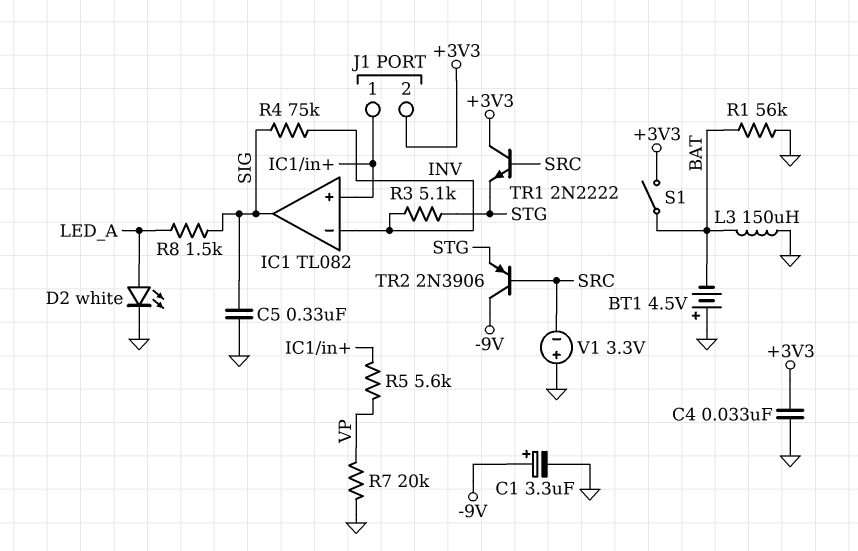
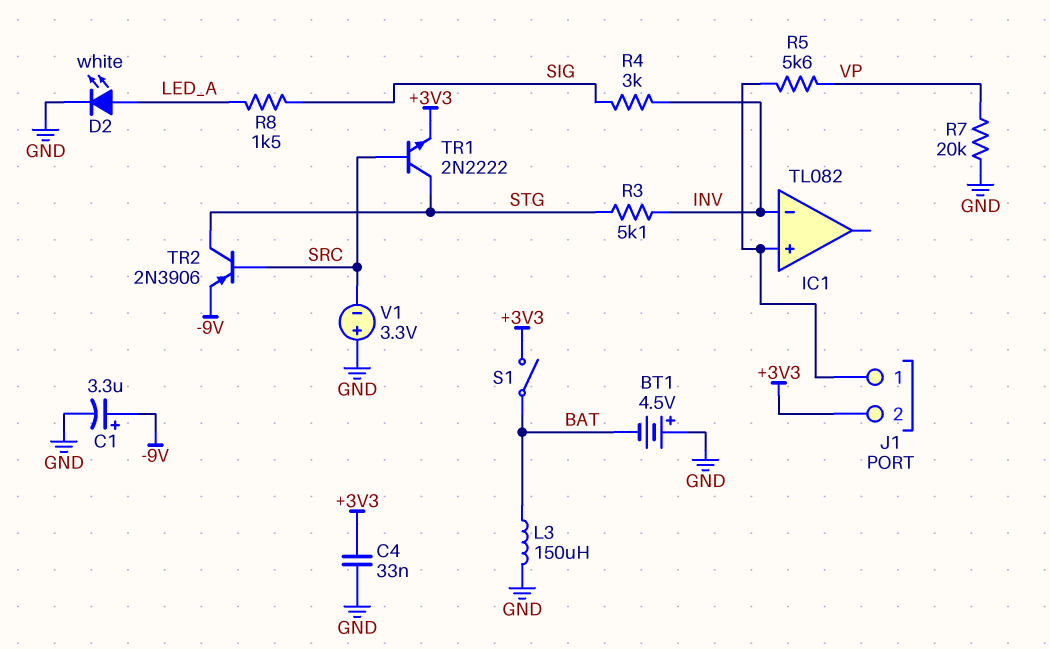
C5: 330nF (GND, SIG) -> none
IC1 pin out: SIG -> none
R1: 56k (BAT, GND) -> none
R4: 75k (INV, SIG) -> 3k (INV, SIG)
TR1: NPN 2N2222 (B SRC, C +3V3, E STG) -> NPN 2N2222 (B SRC, C STG, E +3V3)
TR2: PNP 2N3906 (B SRC, C -9V, E STG) -> PNP 2N3906 (B SRC, C STG, E -9V)

